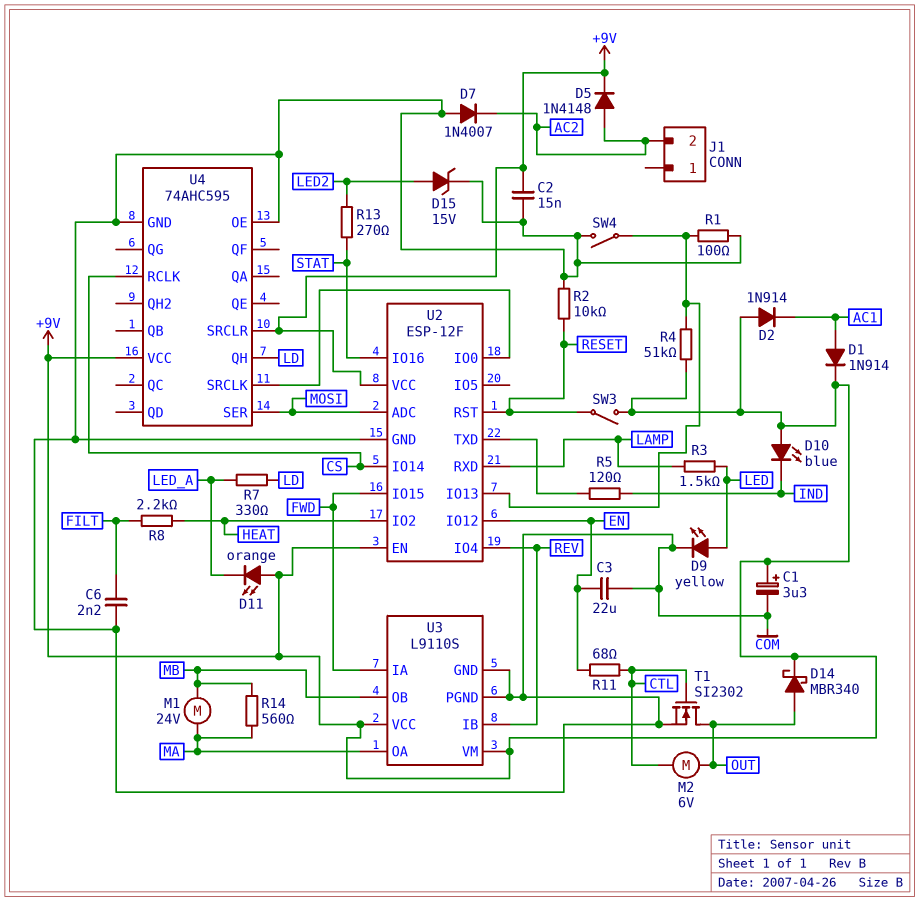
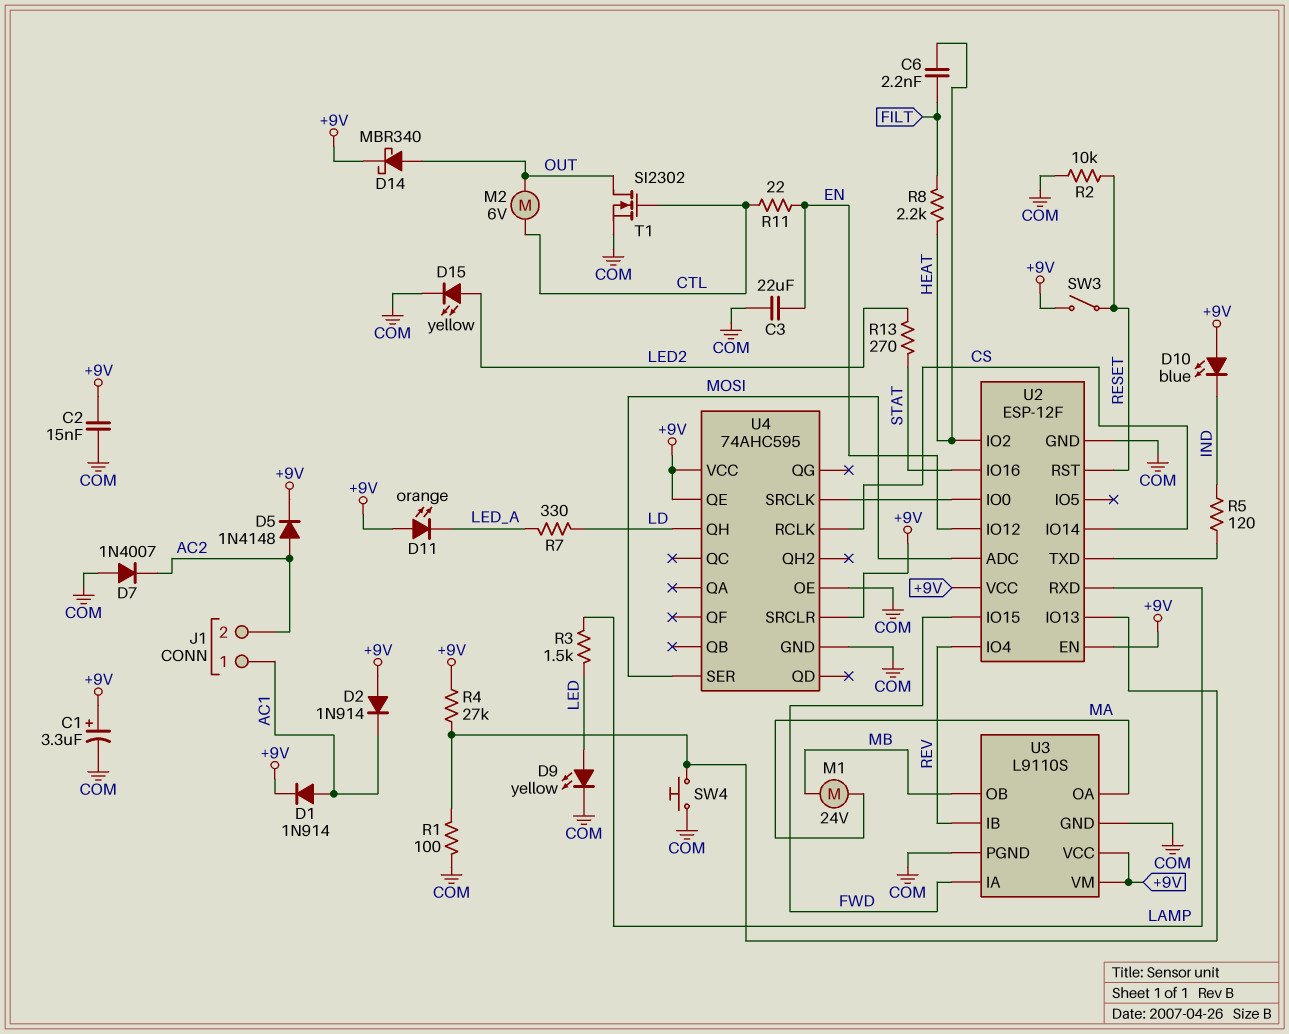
C6: 2.2nF (COM, FILT) -> 2.2nF (FILT, HEAT)
D15: zener 15V (A LED2, K COM) -> LED yellow (A LED2, K COM)
J1 pin 1: none -> AC1
R4: 51k (+9V, U2/IO13) -> 27k (+9V, U2/IO13)
R11: 68 (CTL, EN) -> 22 (CTL, EN)
R14: 560 (MA, MB) -> none
SW4: switch (COM, U2/IO13) -> button (COM, U2/IO13)
U4 pin QE: none -> +9V

